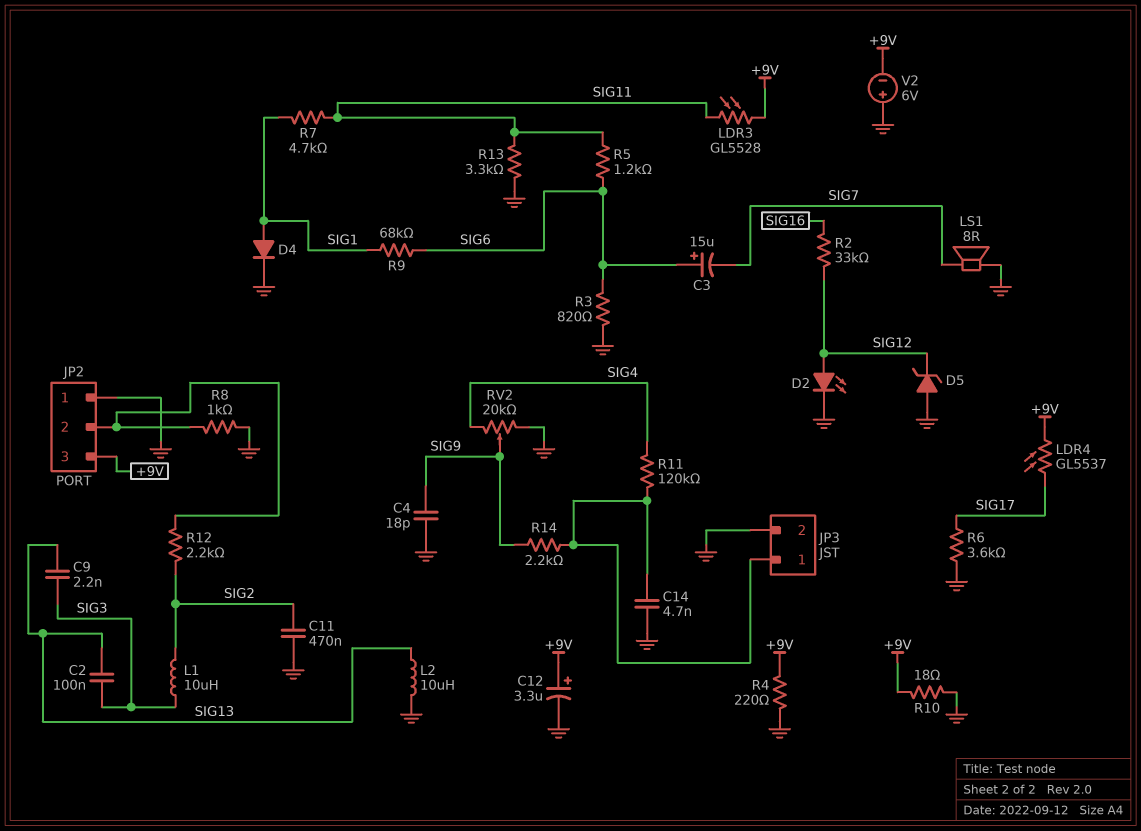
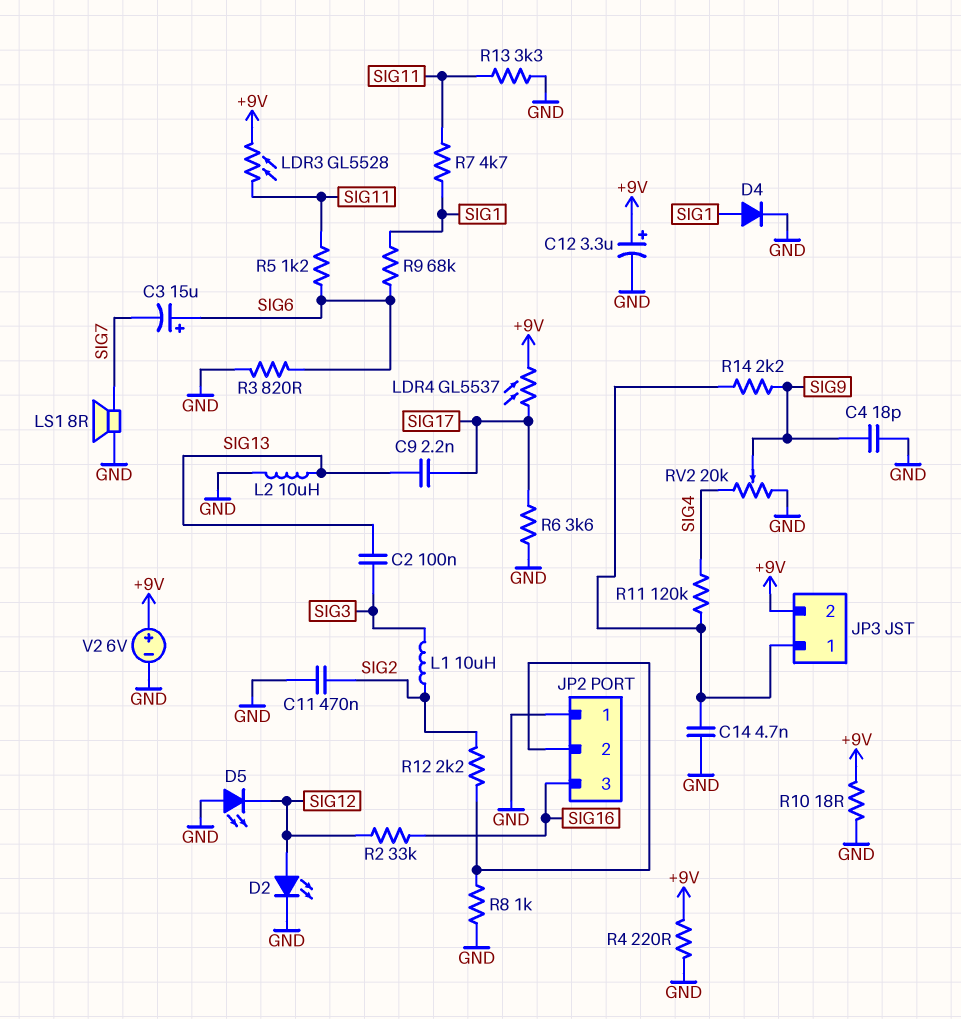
C9: 2.2nF (SIG3, SIG13) -> 2.2nF (SIG13, SIG17)
D5: zener (A GND, K SIG12) -> LED (A GND, K SIG12)
JP2 pin 3: +9V -> SIG16
JP3 pin 2: GND -> +9V
V2: 6V (plus GND, minus +9V) -> 6V (plus +9V, minus GND)

